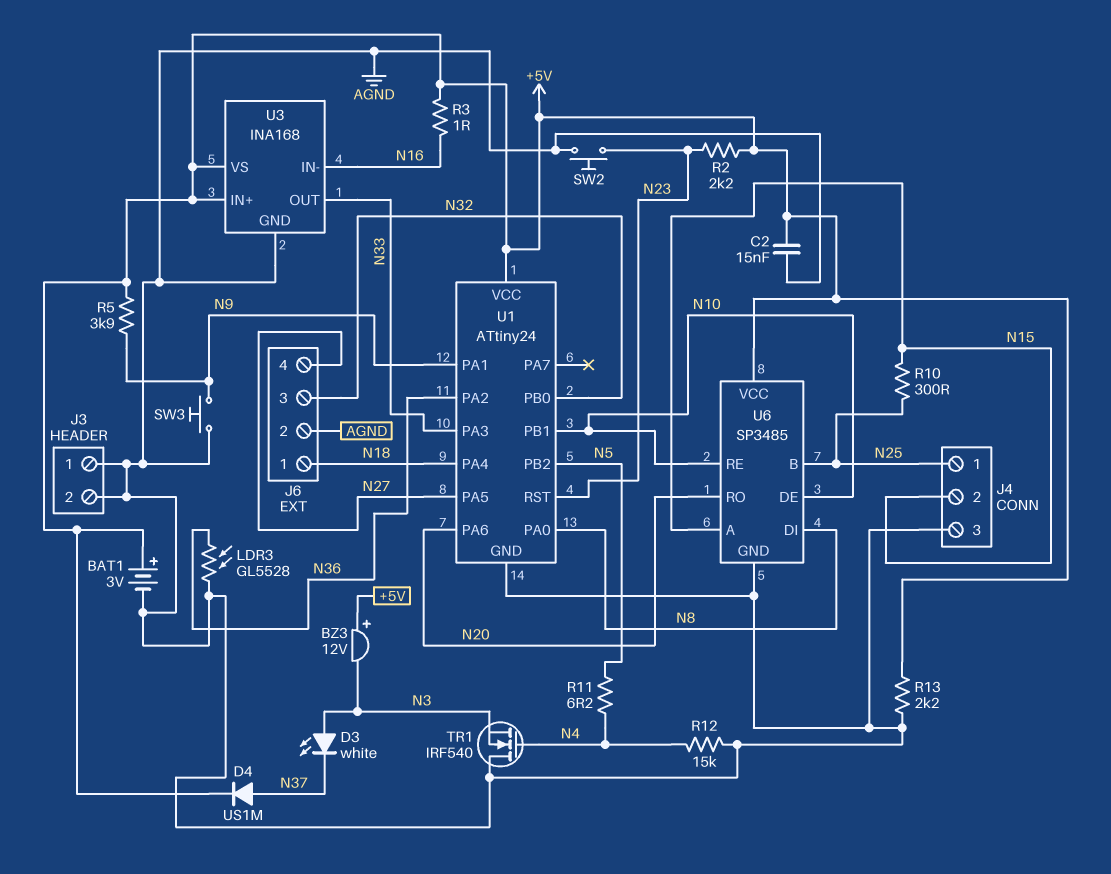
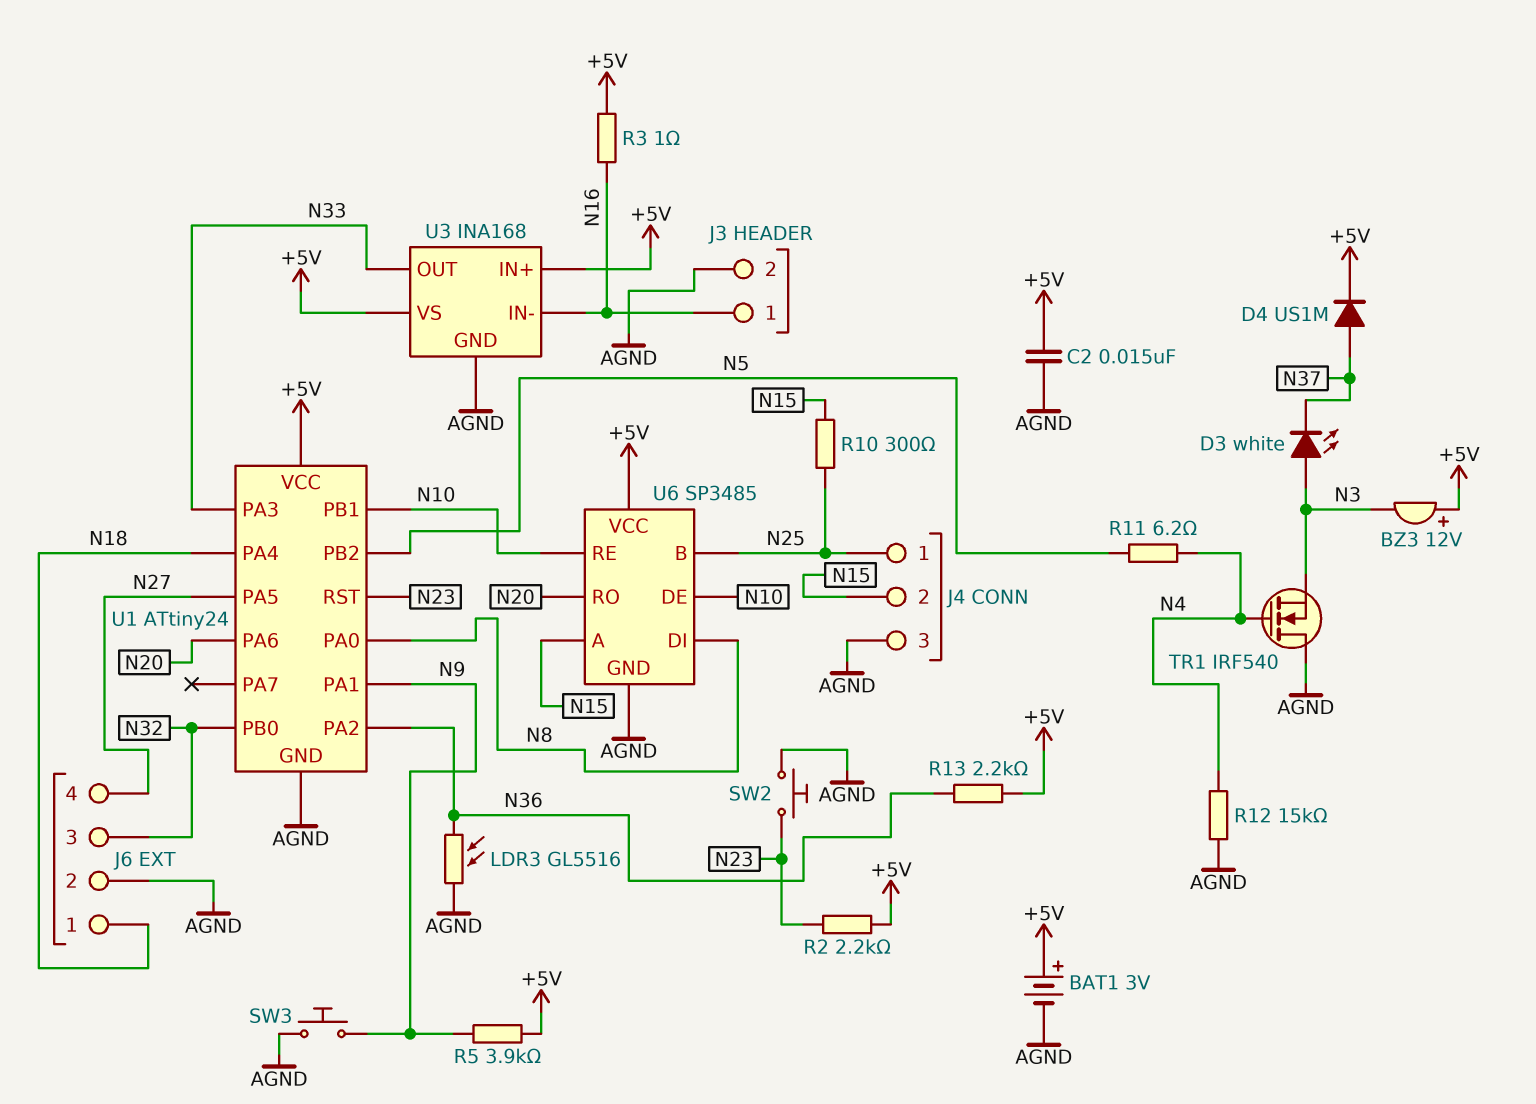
J3 pin 1: AGND -> N16
LDR3: GL5528 (AGND, N36) -> GL5516 (AGND, N36)
R13: 2.2k (+5V, AGND) -> 2.2k (+5V, N36)

